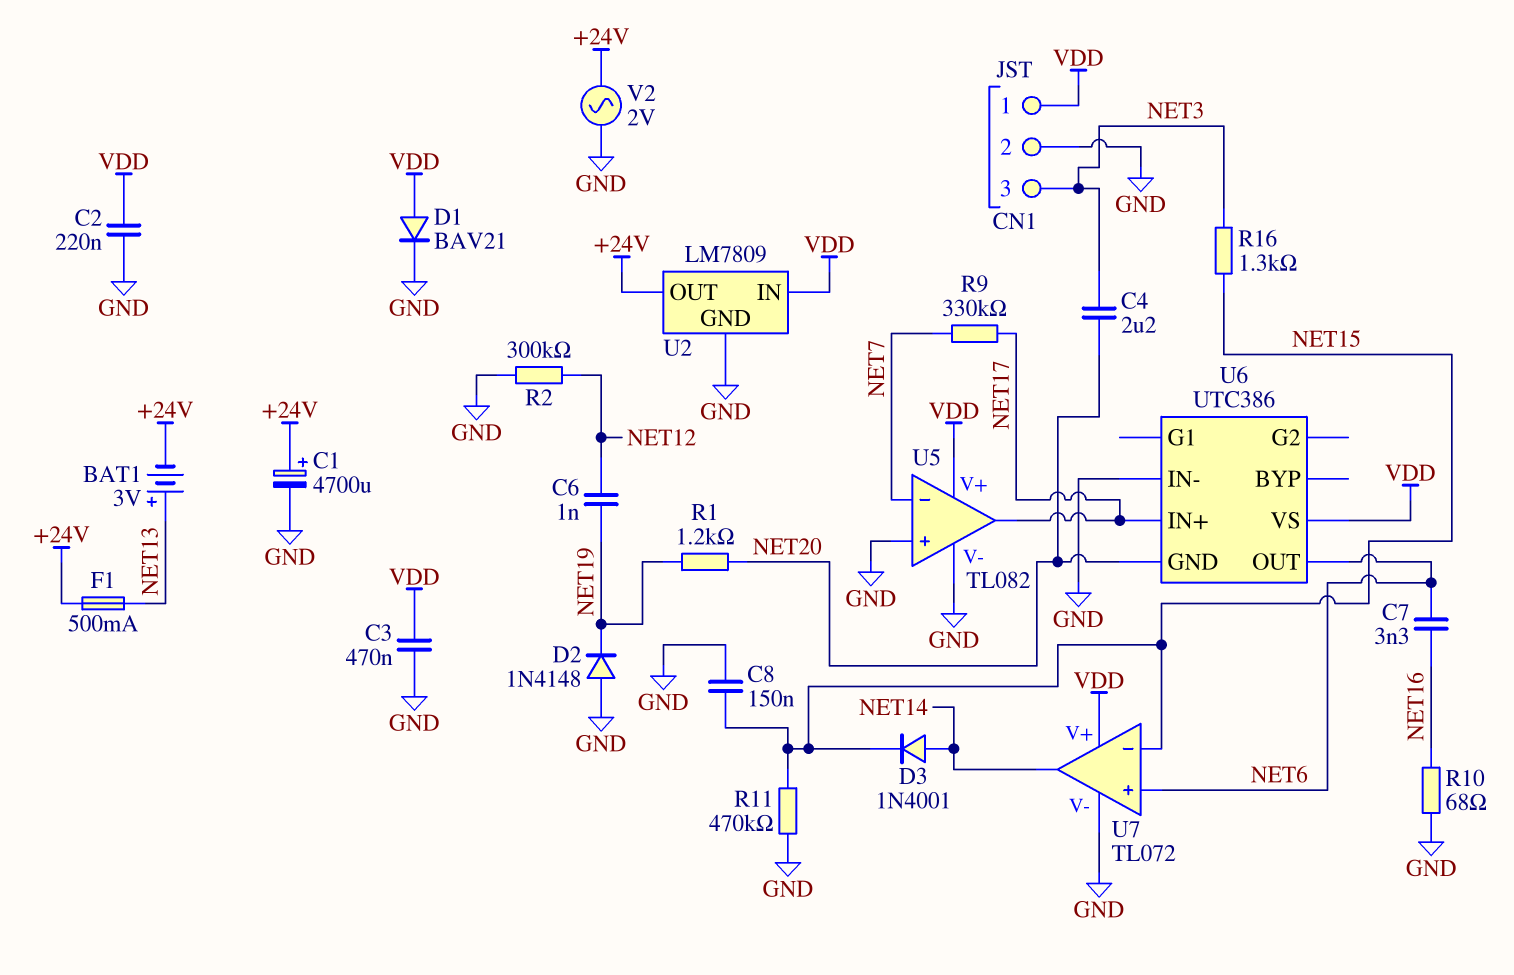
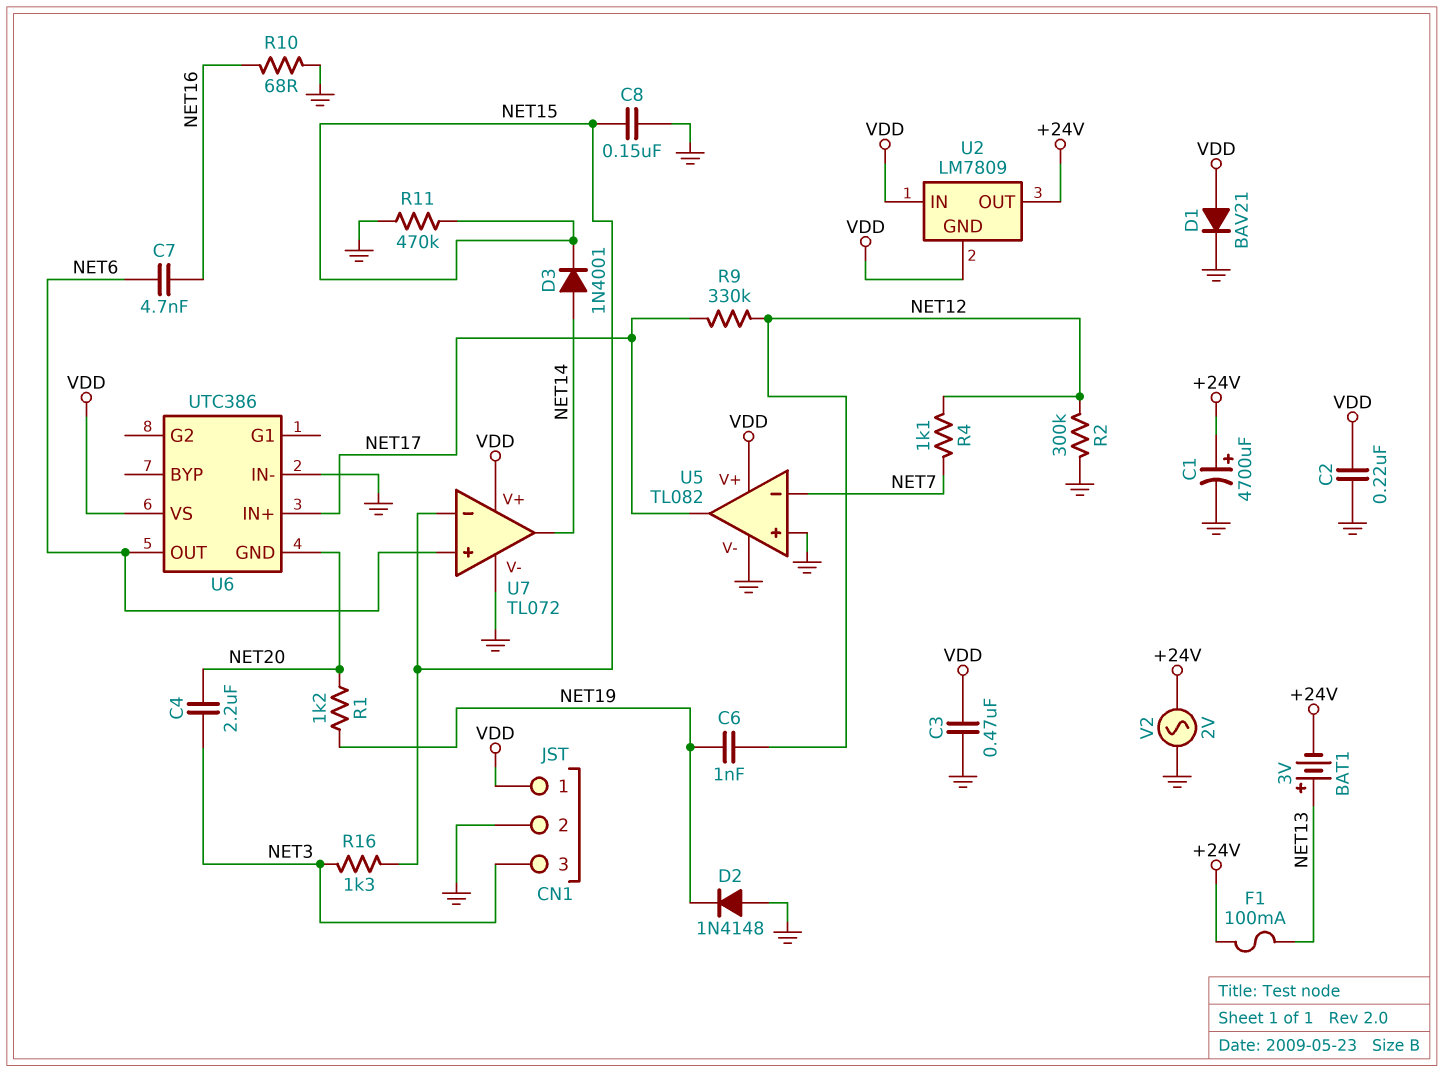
C7: 3.3nF (NET6, NET16) -> 4.7nF (NET6, NET16)
F1: 500mA (+24V, NET13) -> 100mA (+24V, NET13)
R4: none -> 1.1k (NET7, NET12)
R9: 330k (NET7, NET17) -> 330k (NET12, NET17)
U2 pin GND: GND -> VDD

